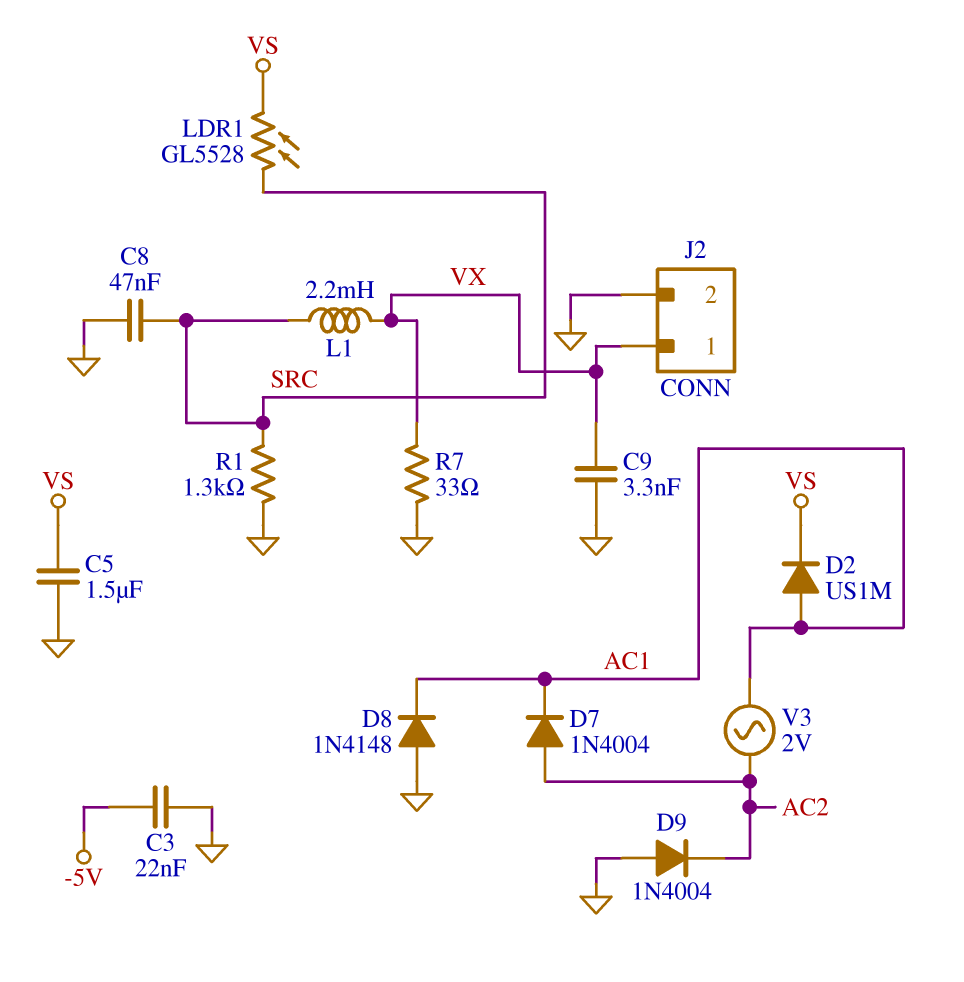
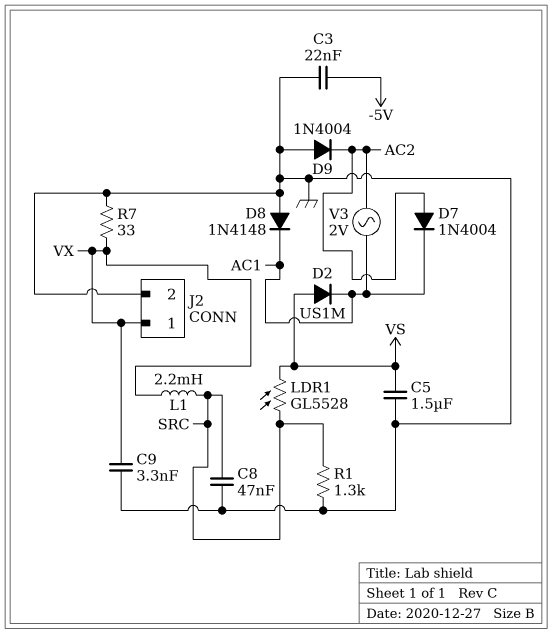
D2: diode US1M (A AC1, K VS) -> diode US1M (A VS, K AC1)

